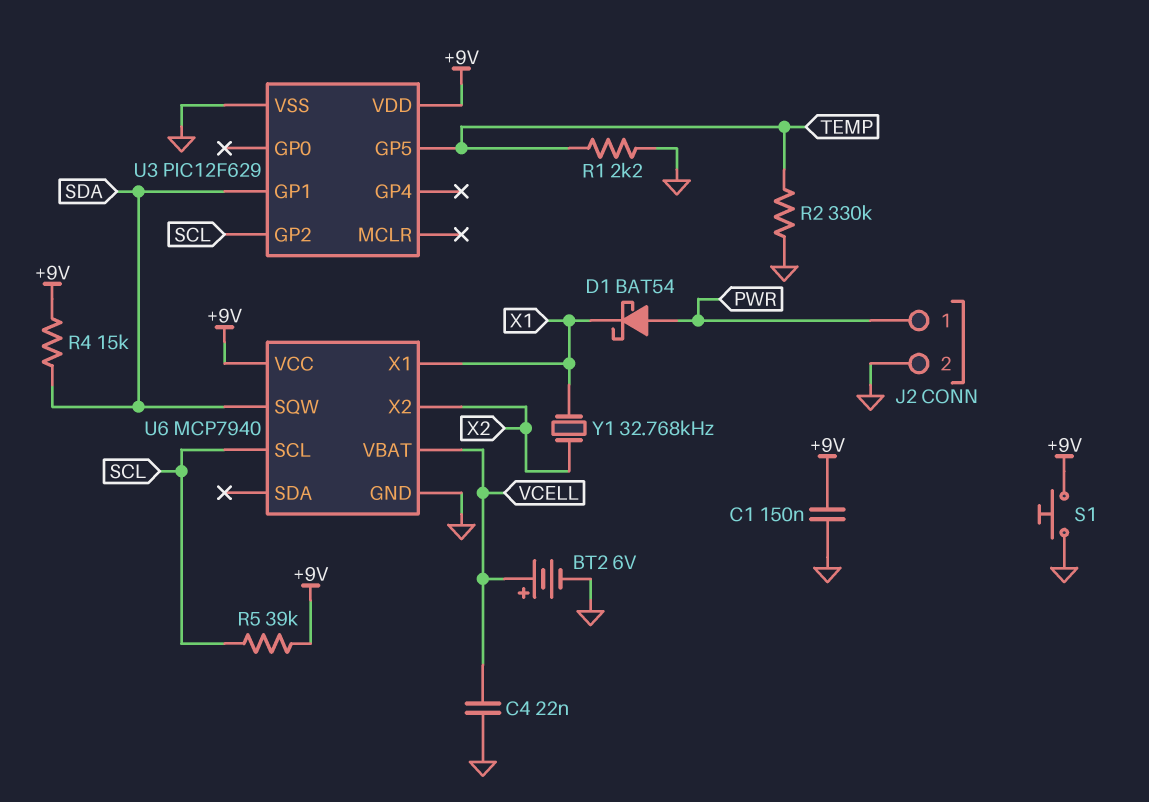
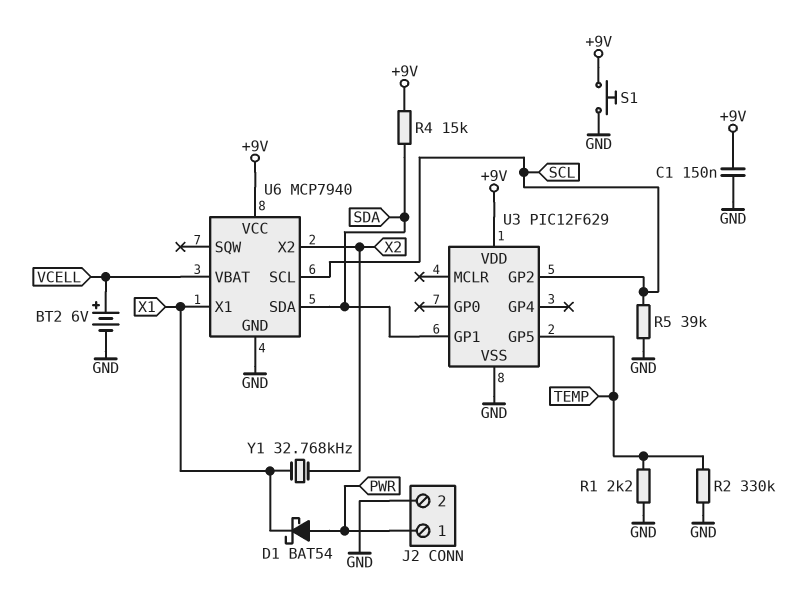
C4: 22nF (GND, VCELL) -> none
R5: 39k (+9V, SCL) -> 39k (GND, SCL)
U6 pin SDA: none -> SDA
U6 pin SQW: SDA -> none

